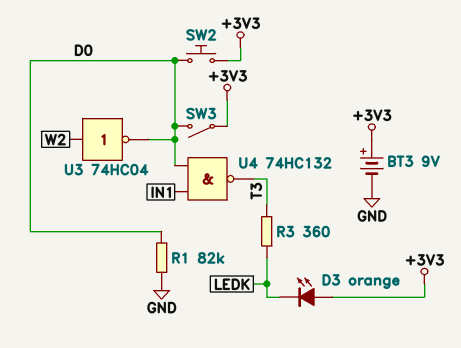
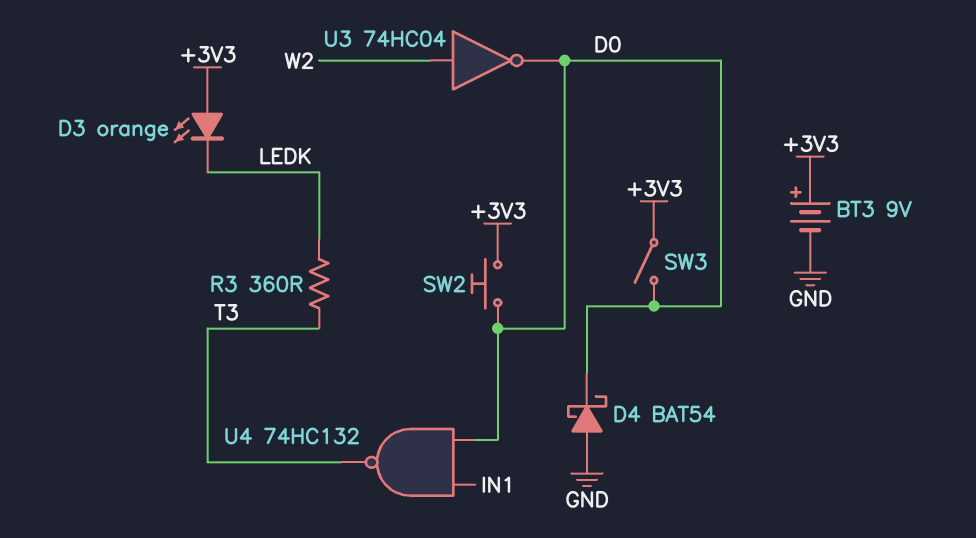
D4: none -> schottky BAT54 (A GND, K D0)
R1: 82k (D0, GND) -> none

